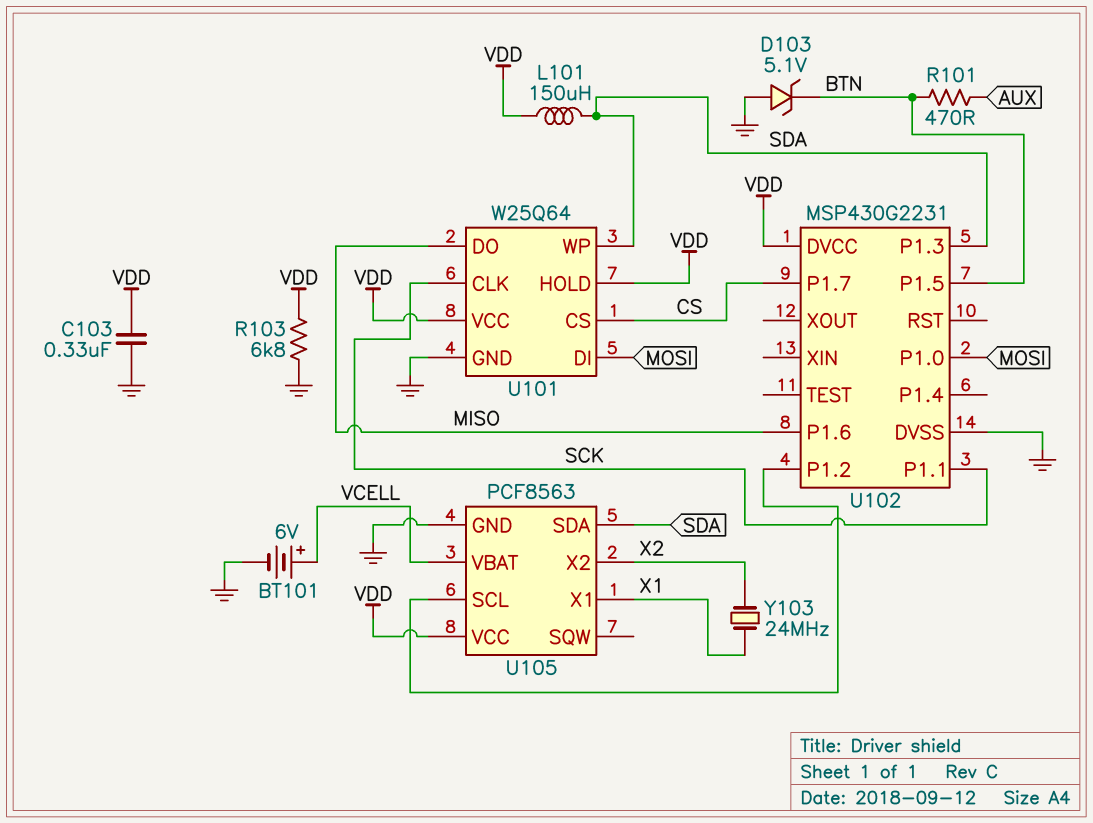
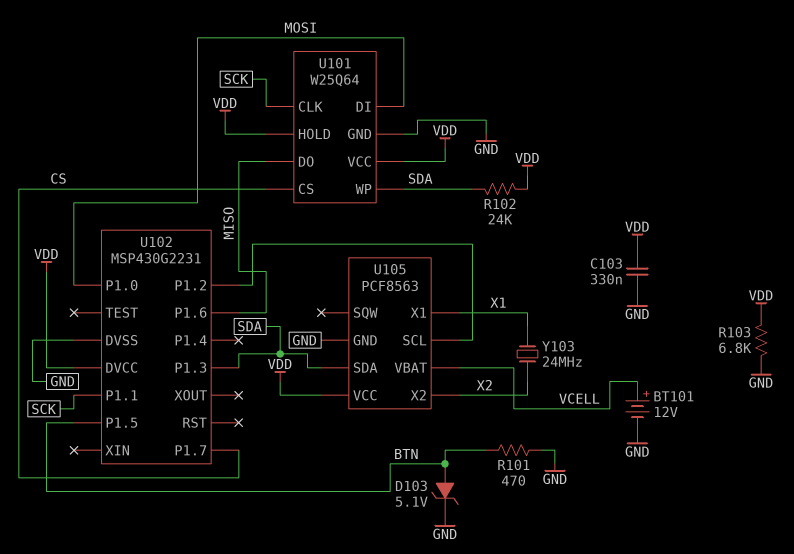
BT101: 6V (plus VCELL, minus GND) -> 12V (plus VCELL, minus GND)
D103: zener 5.1V (A GND, K BTN) -> zener 5.1V (A BTN, K GND)
L101: 150uH (SDA, VDD) -> none
R101: 470 (AUX, BTN) -> 470 (BTN, GND)
R102: none -> 24k (SDA, VDD)

